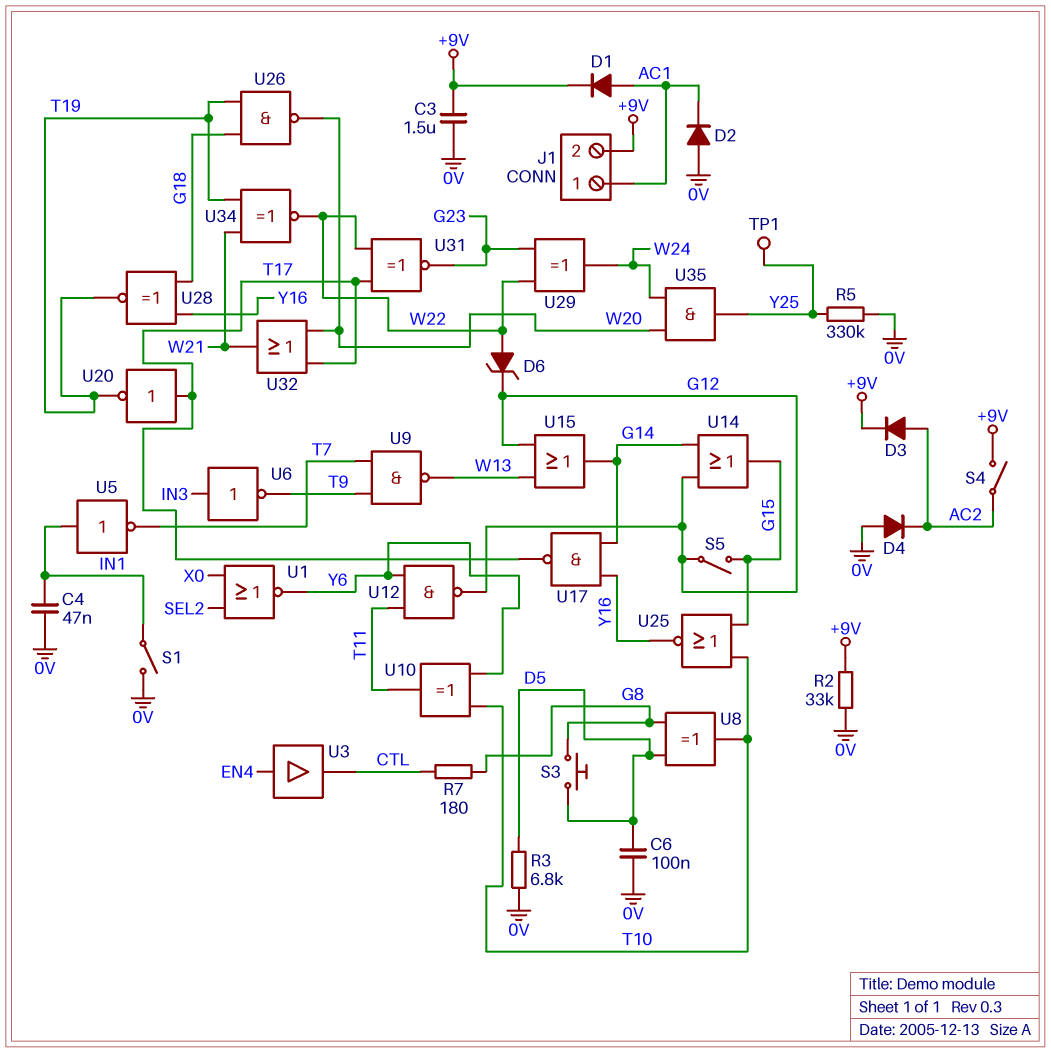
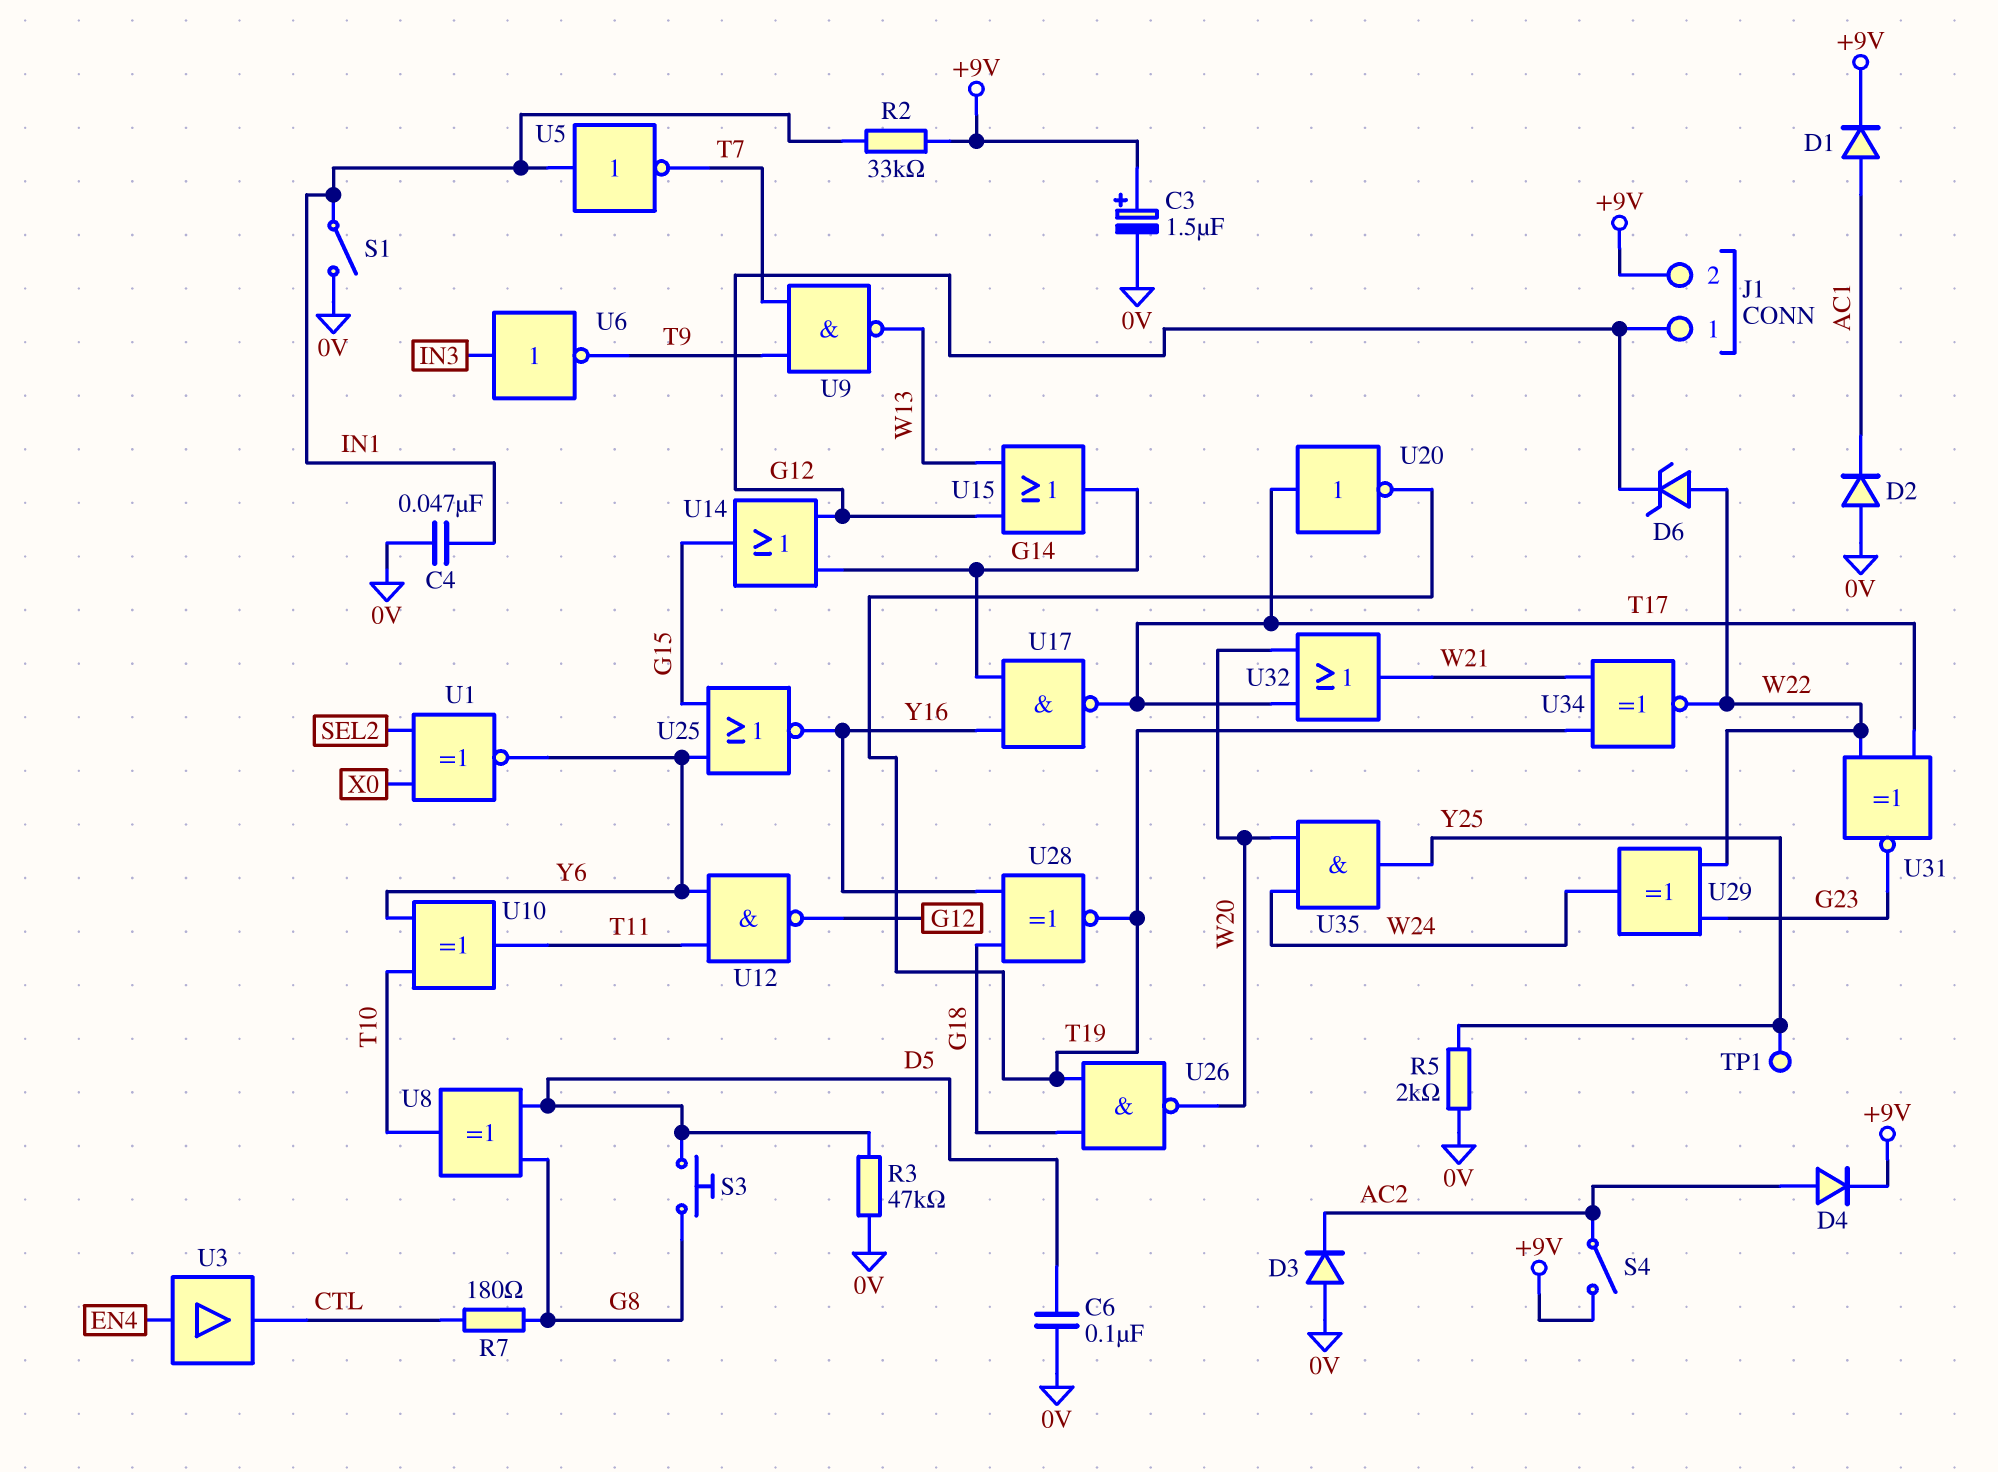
C3: 1.5uF (+9V, 0V) -> 1.5uF (plus +9V, minus 0V)
D3: diode (A AC2, K +9V) -> diode (A 0V, K AC2)
D4: diode (A 0V, K AC2) -> diode (A AC2, K +9V)
J1 pin 1: AC1 -> G12
R2: 33k (+9V, 0V) -> 33k (+9V, IN1)
R3: 6.8k (0V, D5) -> 47k (0V, D5)
R5: 330k (0V, Y25) -> 2k (0V, Y25)
S5: switch (G12, G15) -> none
U1: NOR (in SEL2, in X0, out Y6) -> XNOR (in SEL2, in X0, out Y6)
U25: NOR (in G15, in T10, out Y16) -> NOR (in G15, in Y6, out Y16)

